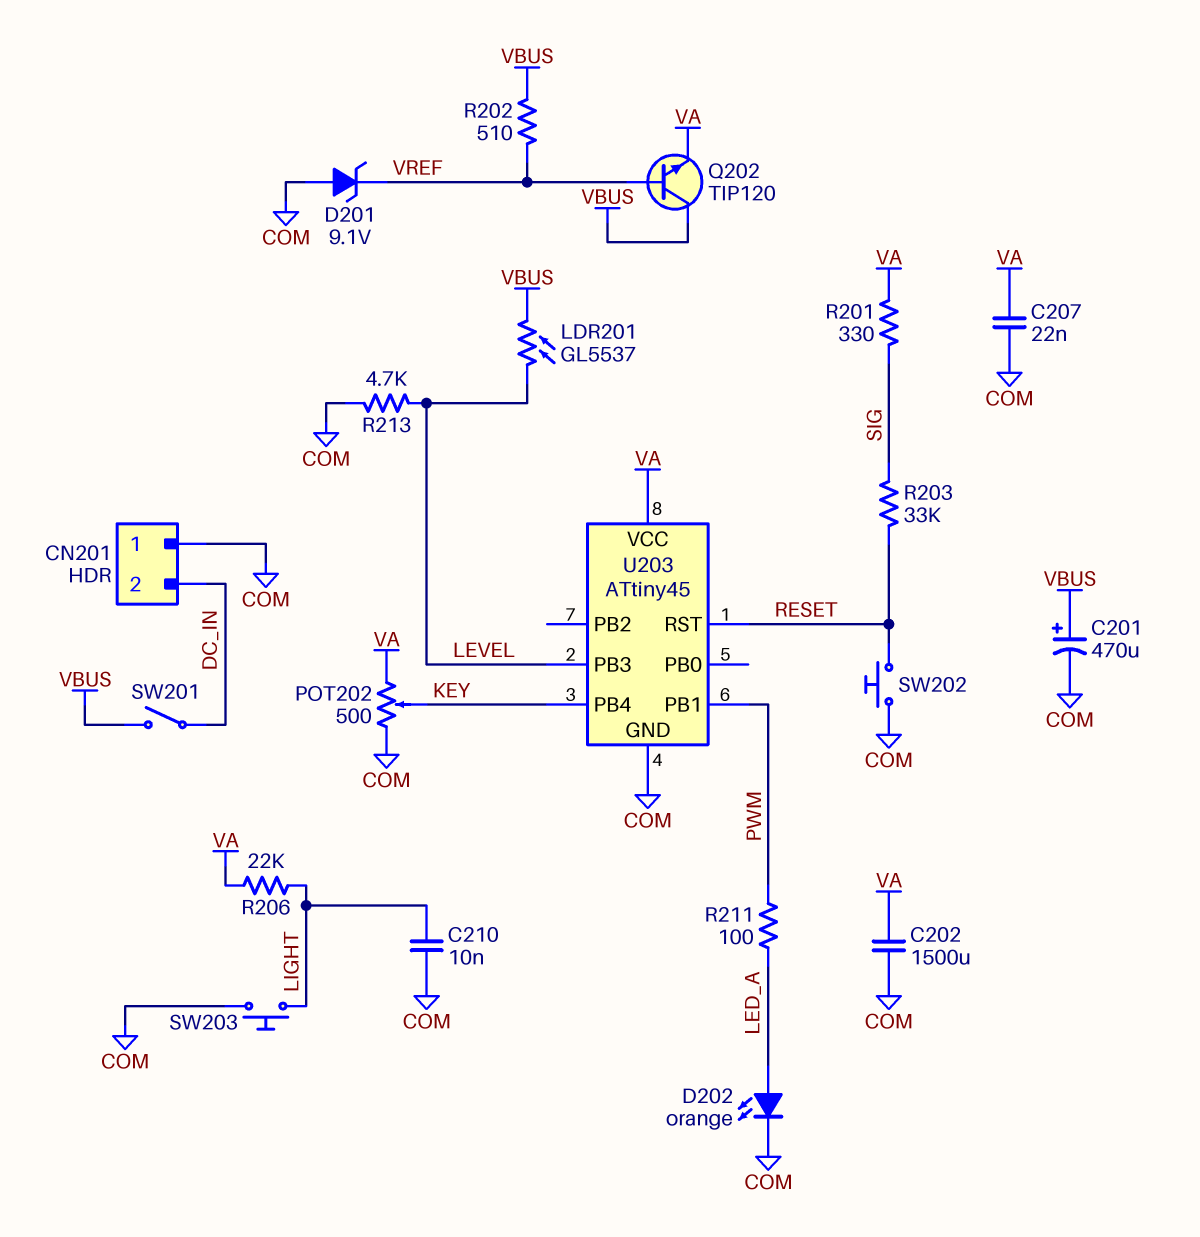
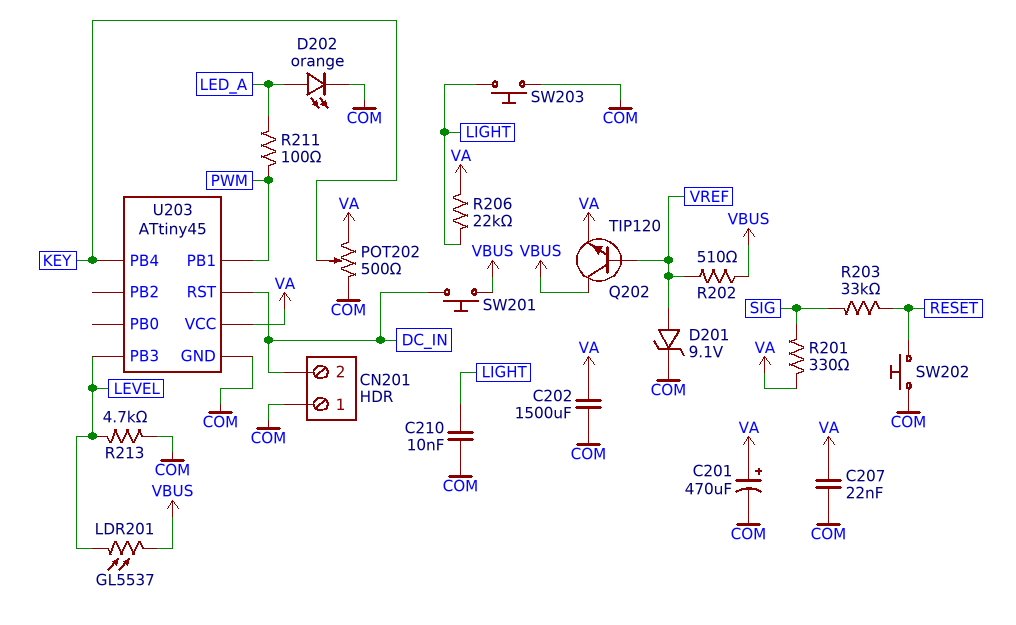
C201: 470uF (plus VBUS, minus COM) -> 470uF (plus VA, minus COM)
D201: zener 9.1V (A COM, K VREF) -> zener 9.1V (A VREF, K COM)
SW201: switch (DC_IN, VBUS) -> button (DC_IN, VBUS)
U203 pin RST: RESET -> DC_IN

